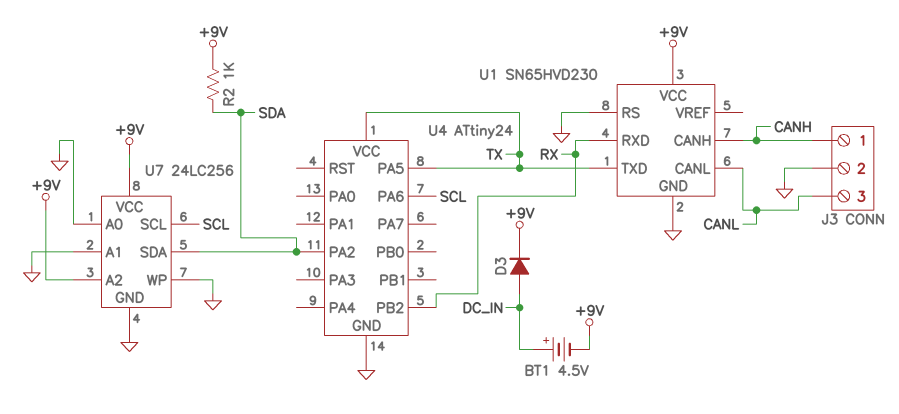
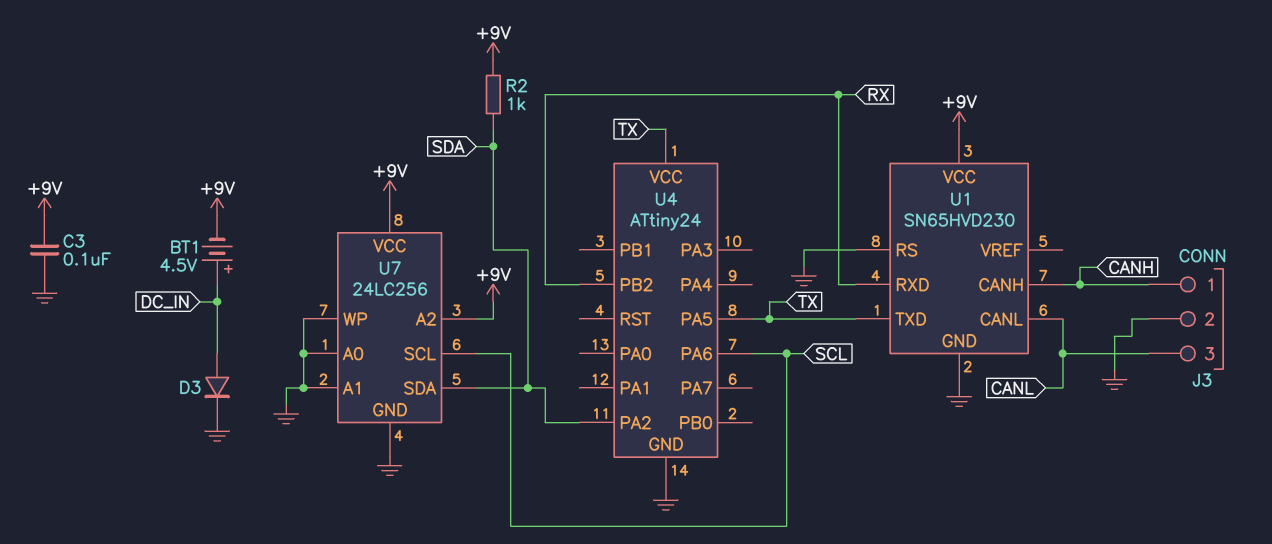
C3: none -> 100nF (+9V, GND)
D3: diode (A DC_IN, K +9V) -> diode (A DC_IN, K GND)

